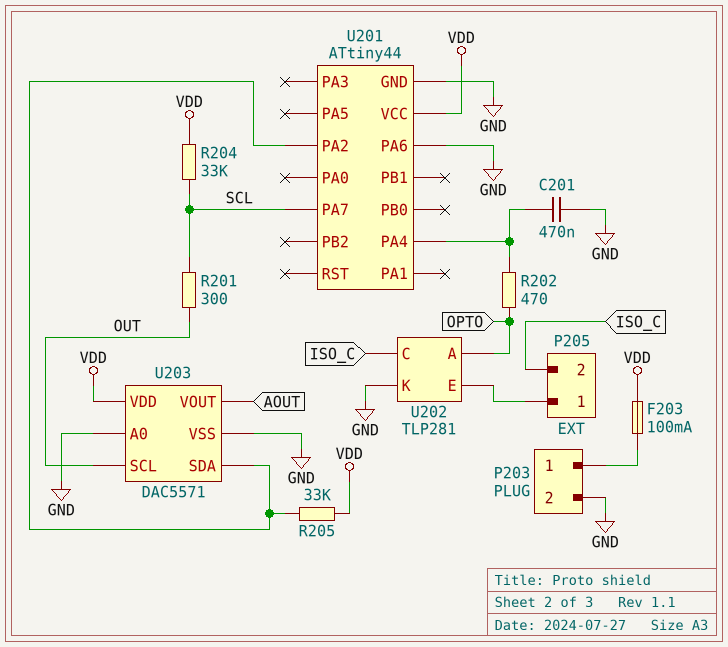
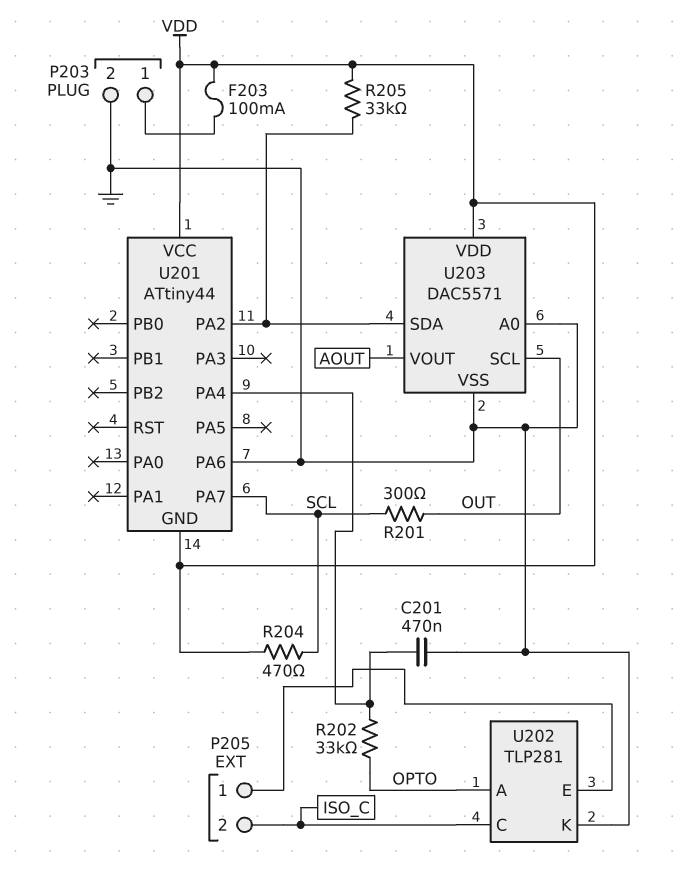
R202: 470 (OPTO, U201/PA4) -> 33k (OPTO, U201/PA4)
R204: 33k (SCL, VDD) -> 470 (SCL, VDD)
U201 pin GND: GND -> VDD

